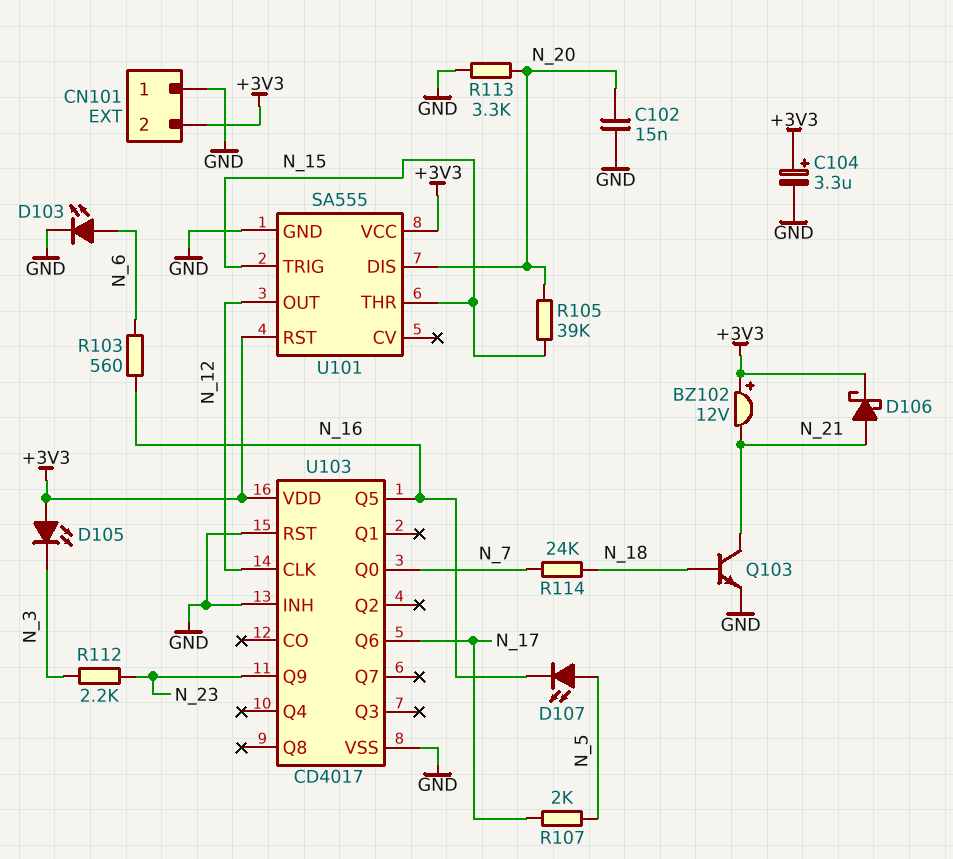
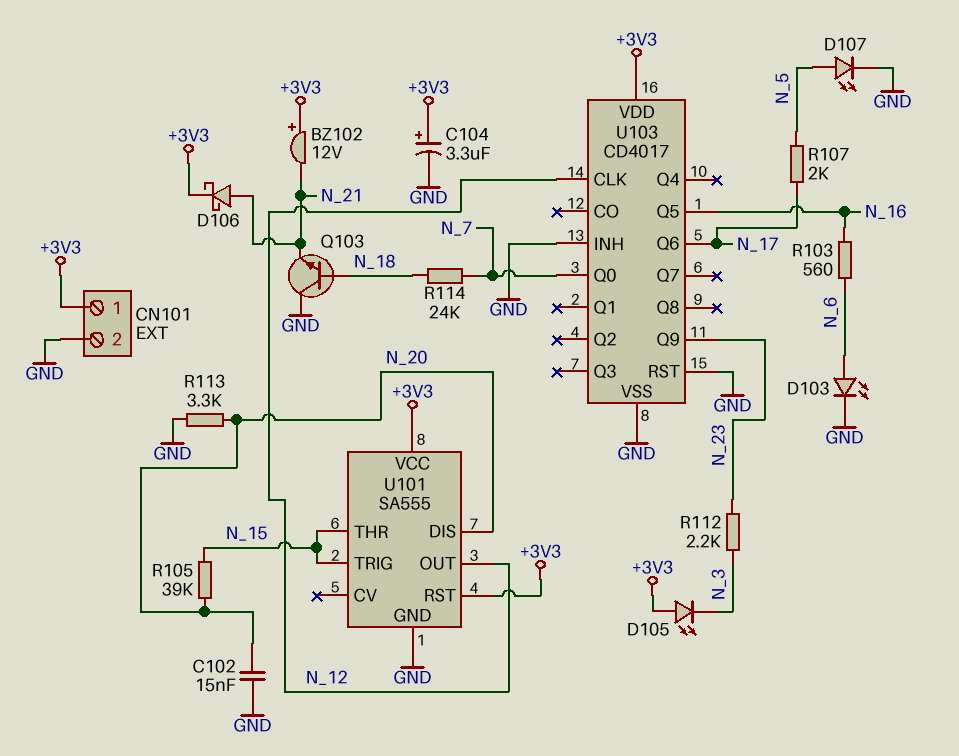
CN101 pin 1: GND -> +3V3
CN101 pin 2: +3V3 -> GND
D107: LED (A N_5, K N_16) -> LED (A N_5, K GND)
Q103: NPN (B N_18, C N_21, E GND) -> NPN (B N_18, C GND, E N_21)

